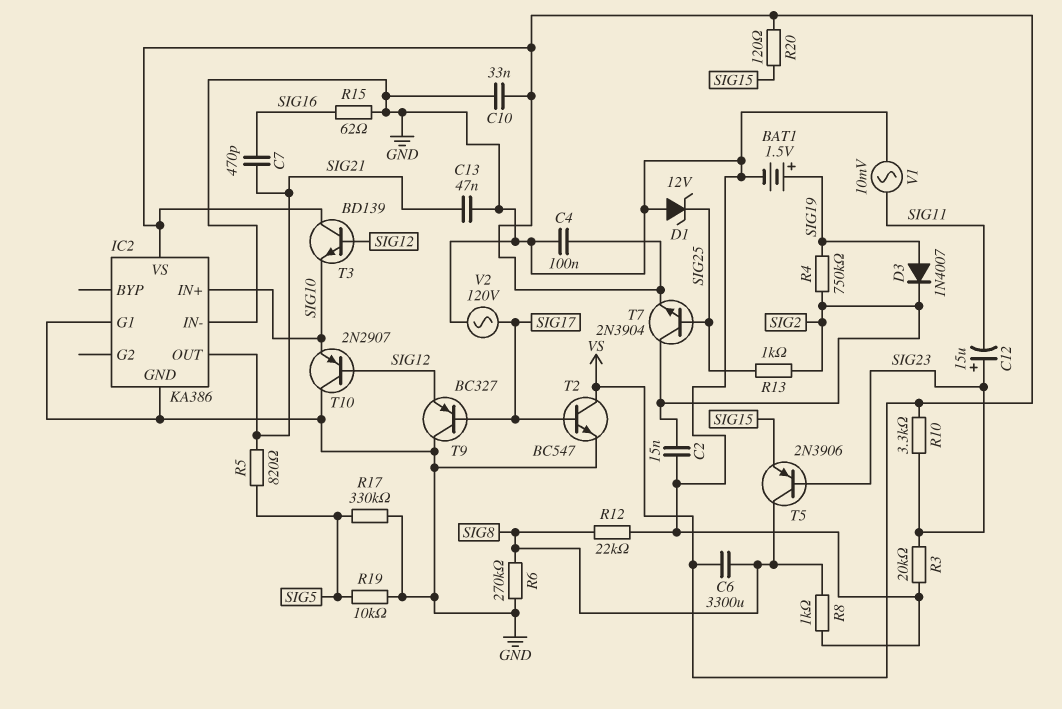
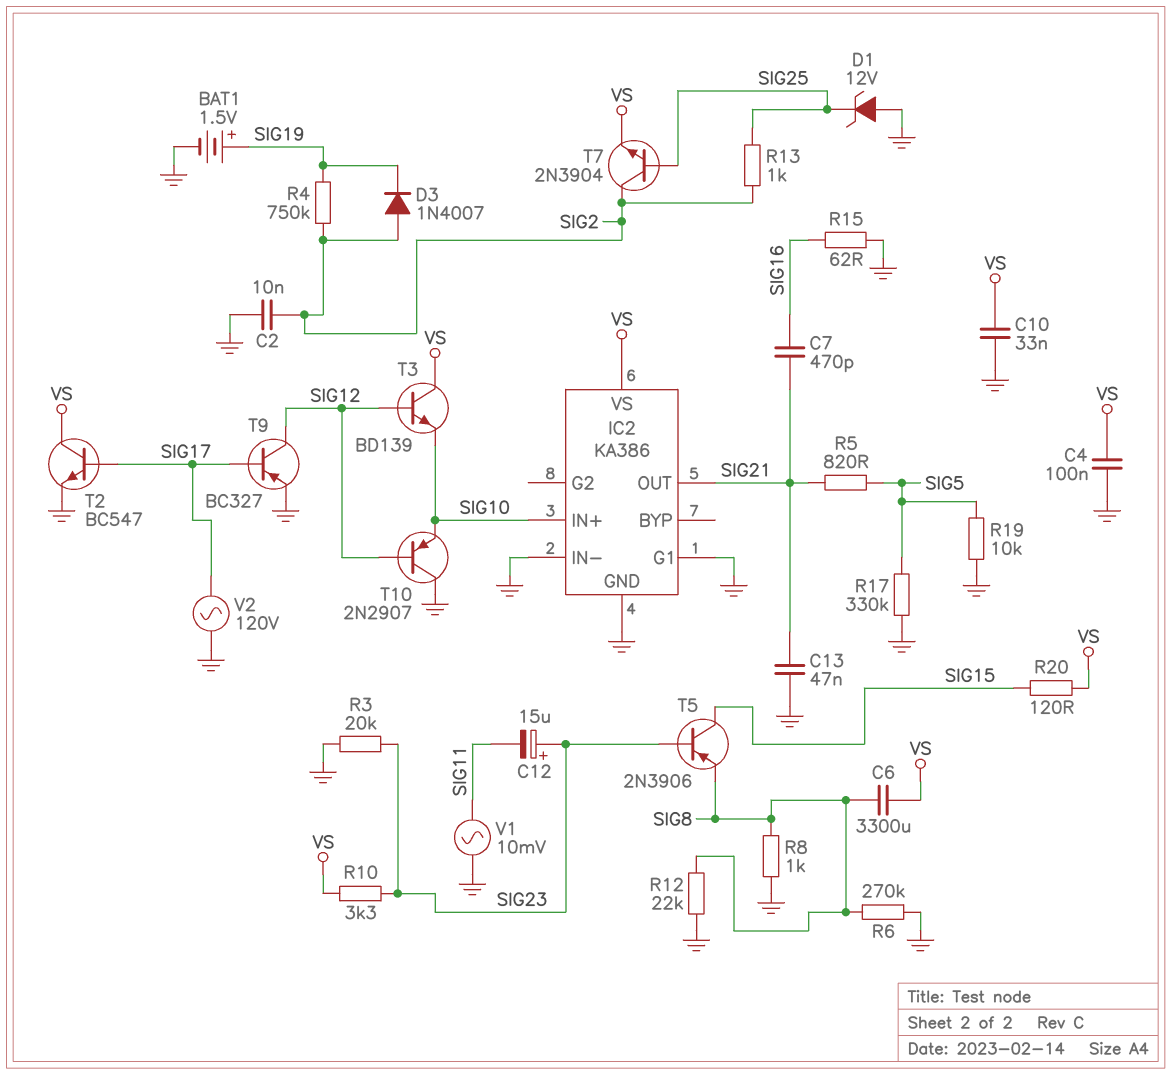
C2: 15nF (GND, SIG2) -> 10nF (GND, SIG2)
D3: diode 1N4007 (A SIG19, K SIG2) -> diode 1N4007 (A SIG2, K SIG19)
T5: PNP 2N3906 (B SIG23, C SIG8, E SIG15) -> PNP 2N3906 (B SIG23, C SIG15, E SIG8)
T9: PNP BC327 (B SIG17, C GND, E SIG12) -> PNP BC327 (B SIG17, C SIG12, E GND)

